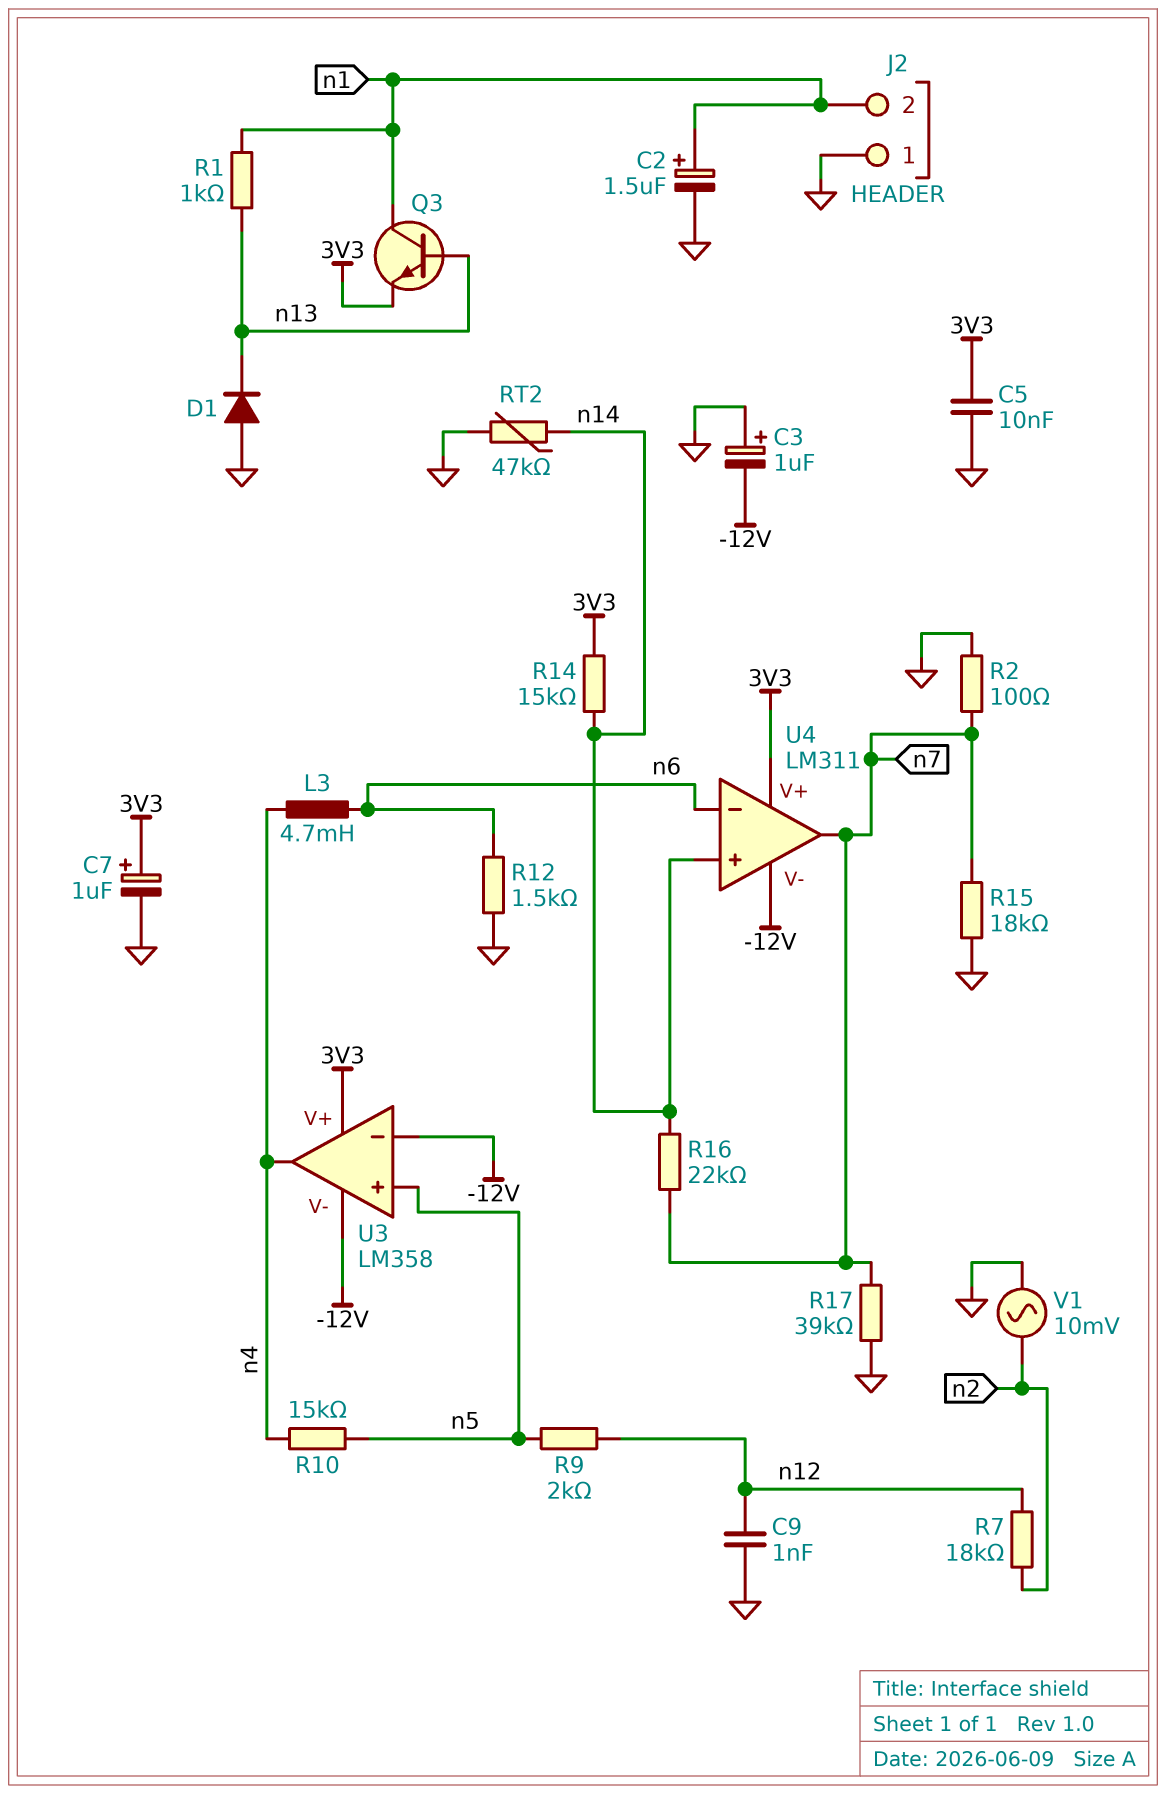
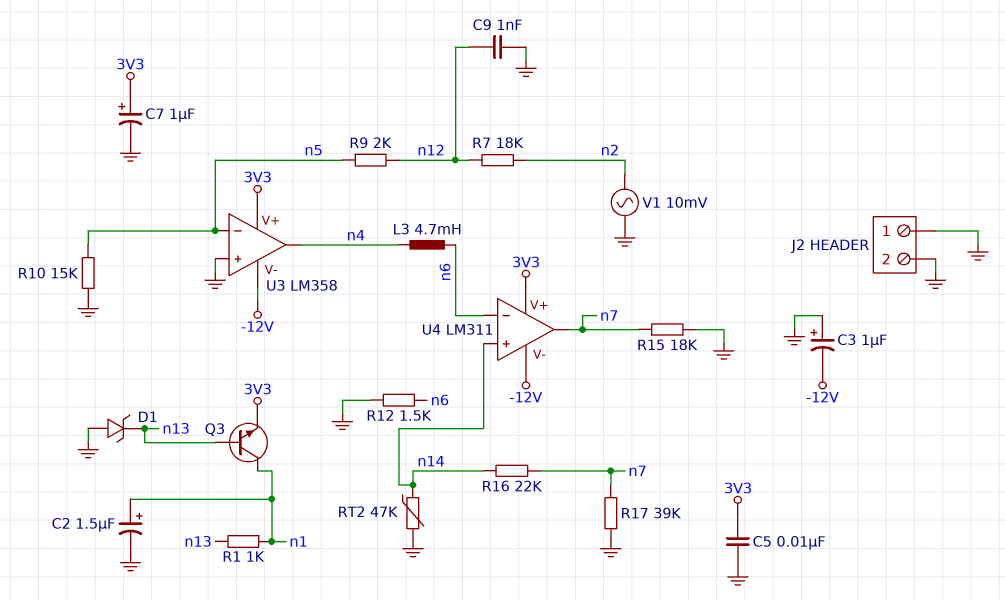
D1: diode (A GND, K n13) -> zener (A GND, K n13)
J2 pin 2: n1 -> GND
R2: 100 (GND, n7) -> none
R10: 15k (n4, n5) -> 15k (GND, n5)
R14: 15k (3V3, n14) -> none
U3 pin in+: n5 -> GND
U3 pin in-: -12V -> n5

